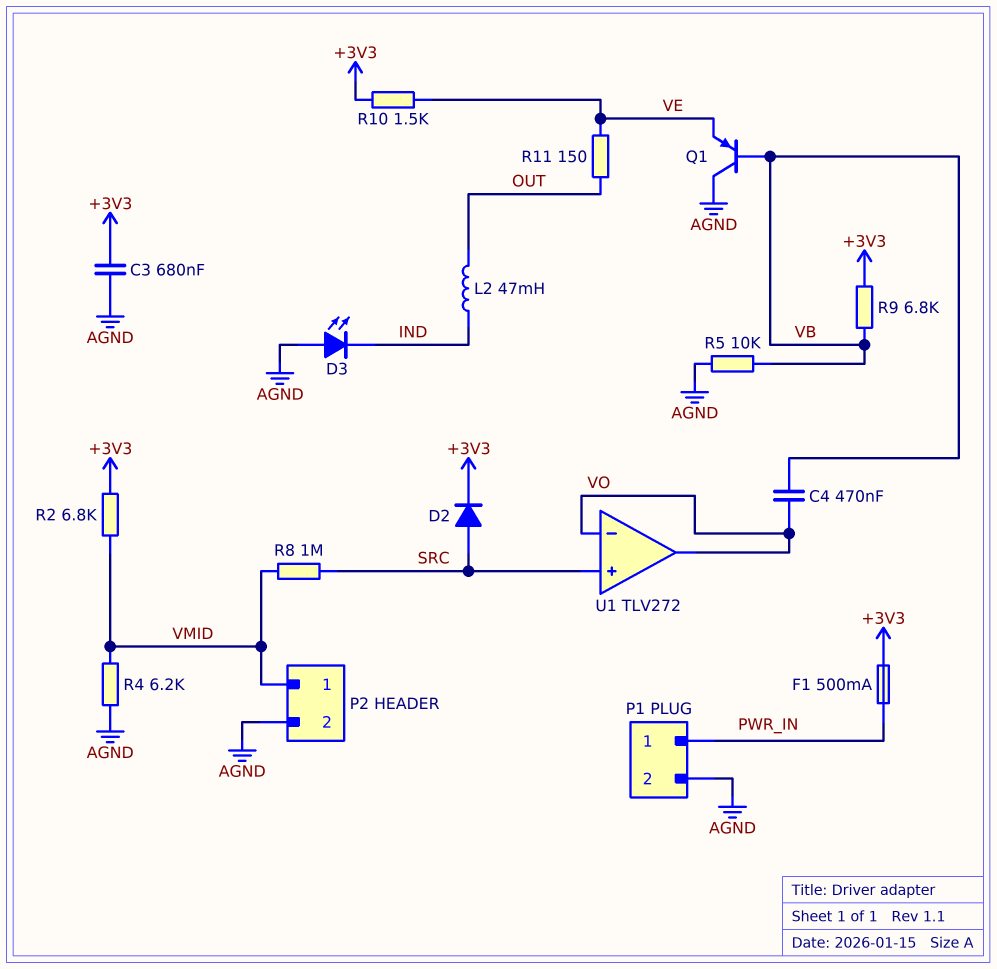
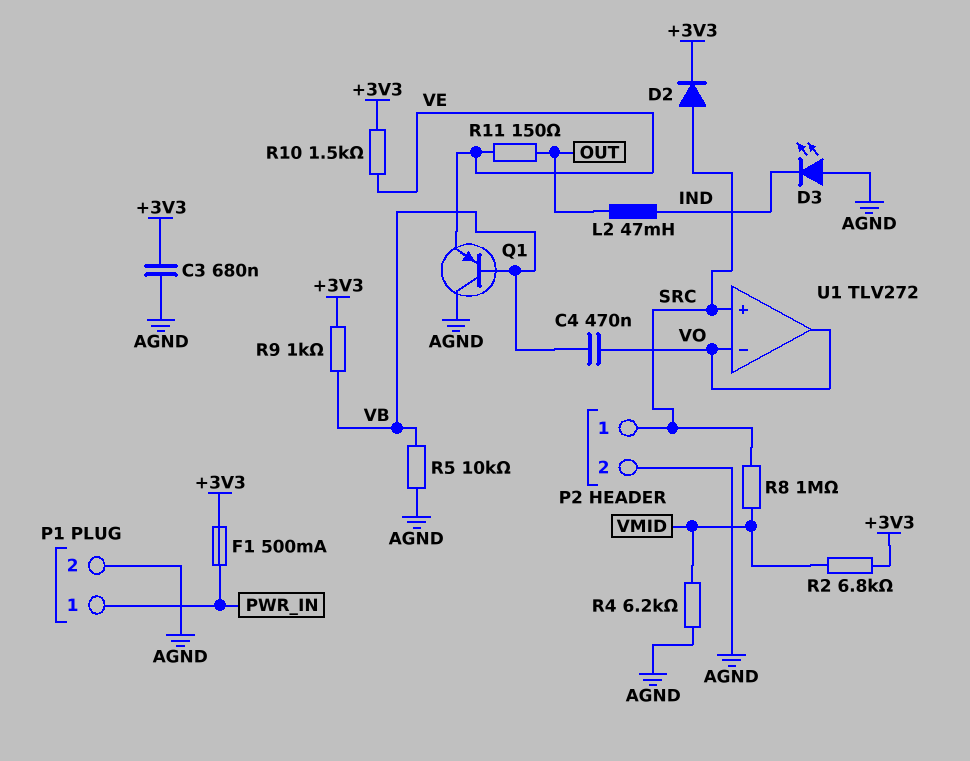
P2 pin 1: VMID -> SRC
R9: 6.8k (+3V3, VB) -> 1k (+3V3, VB)

